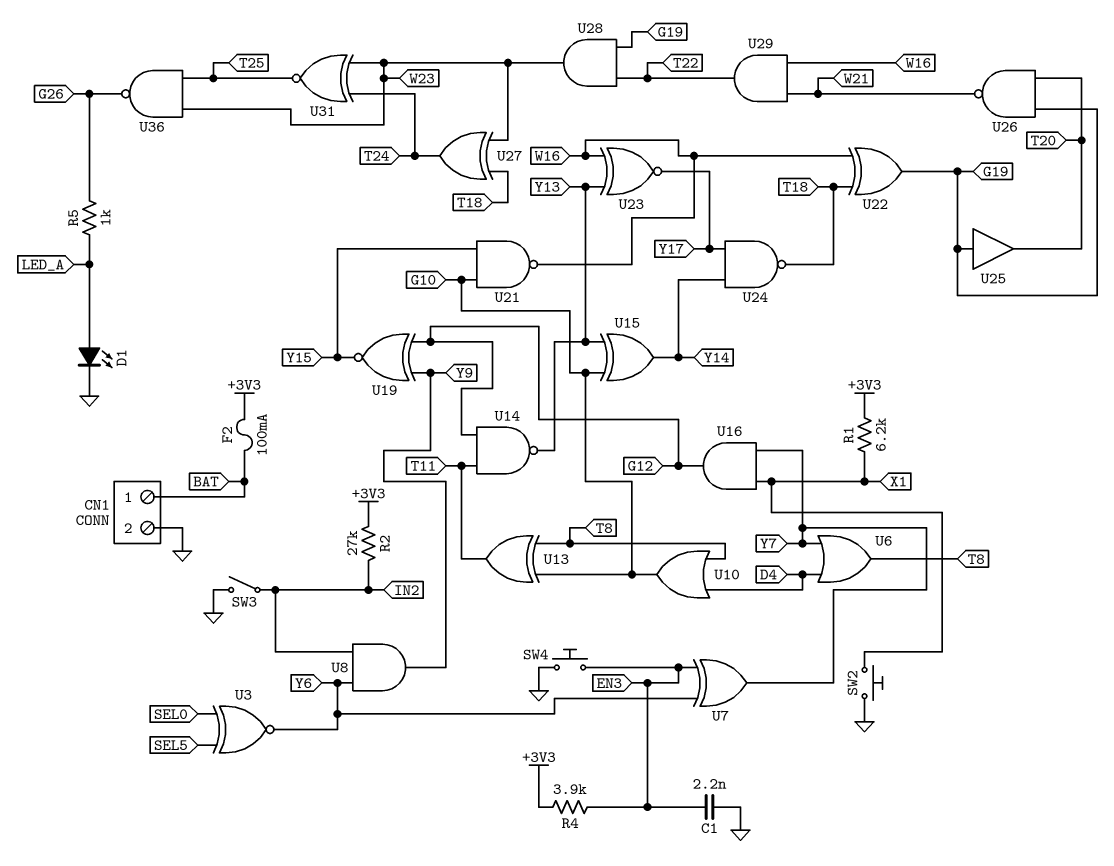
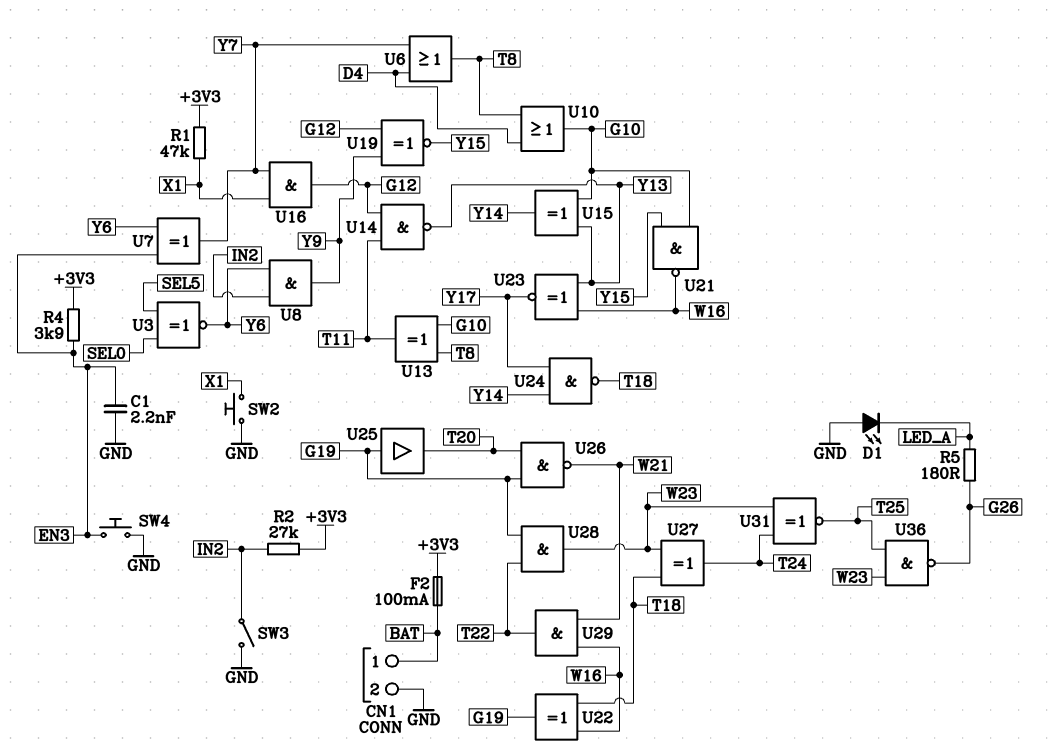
D1: LED (A LED_A, K GND) -> LED (A GND, K LED_A)
R1: 6.2k (+3V3, X1) -> 47k (+3V3, X1)
R5: 1k (G26, LED_A) -> 180 (G26, LED_A)

